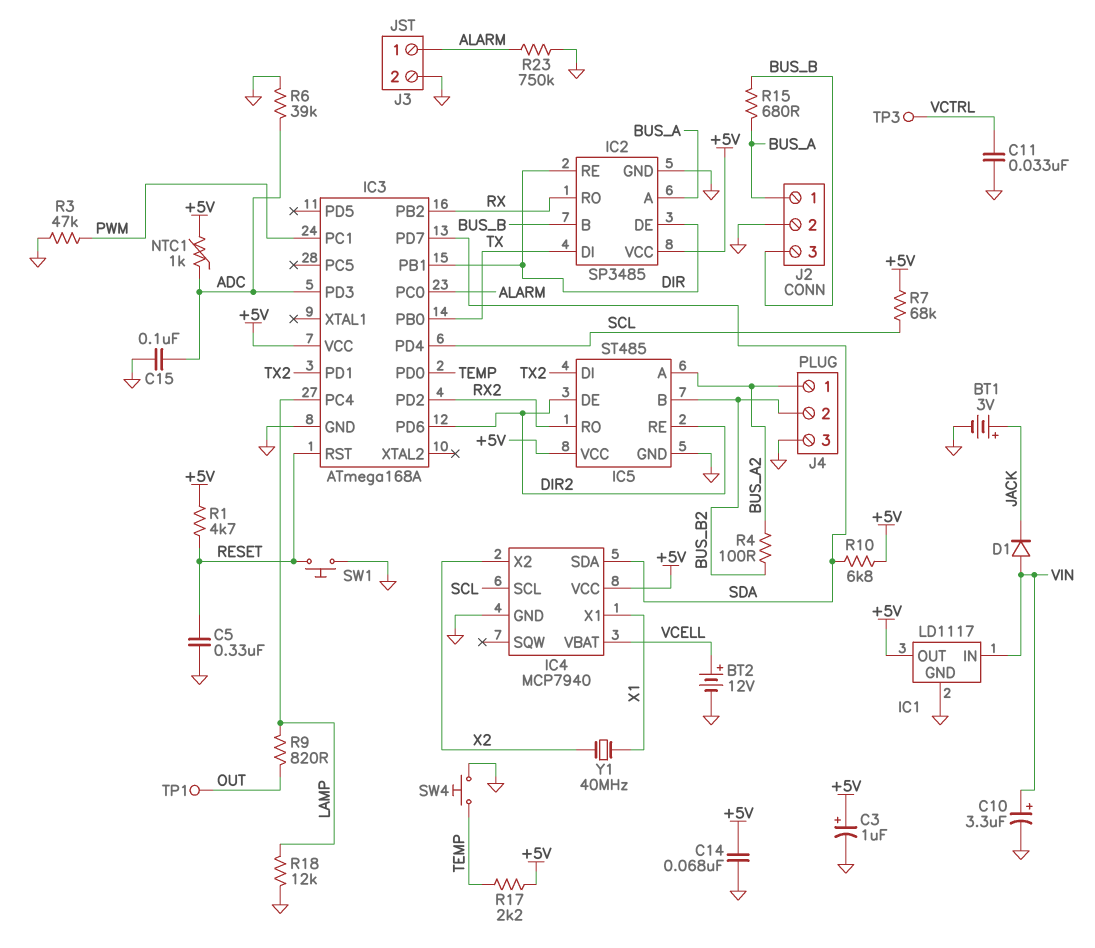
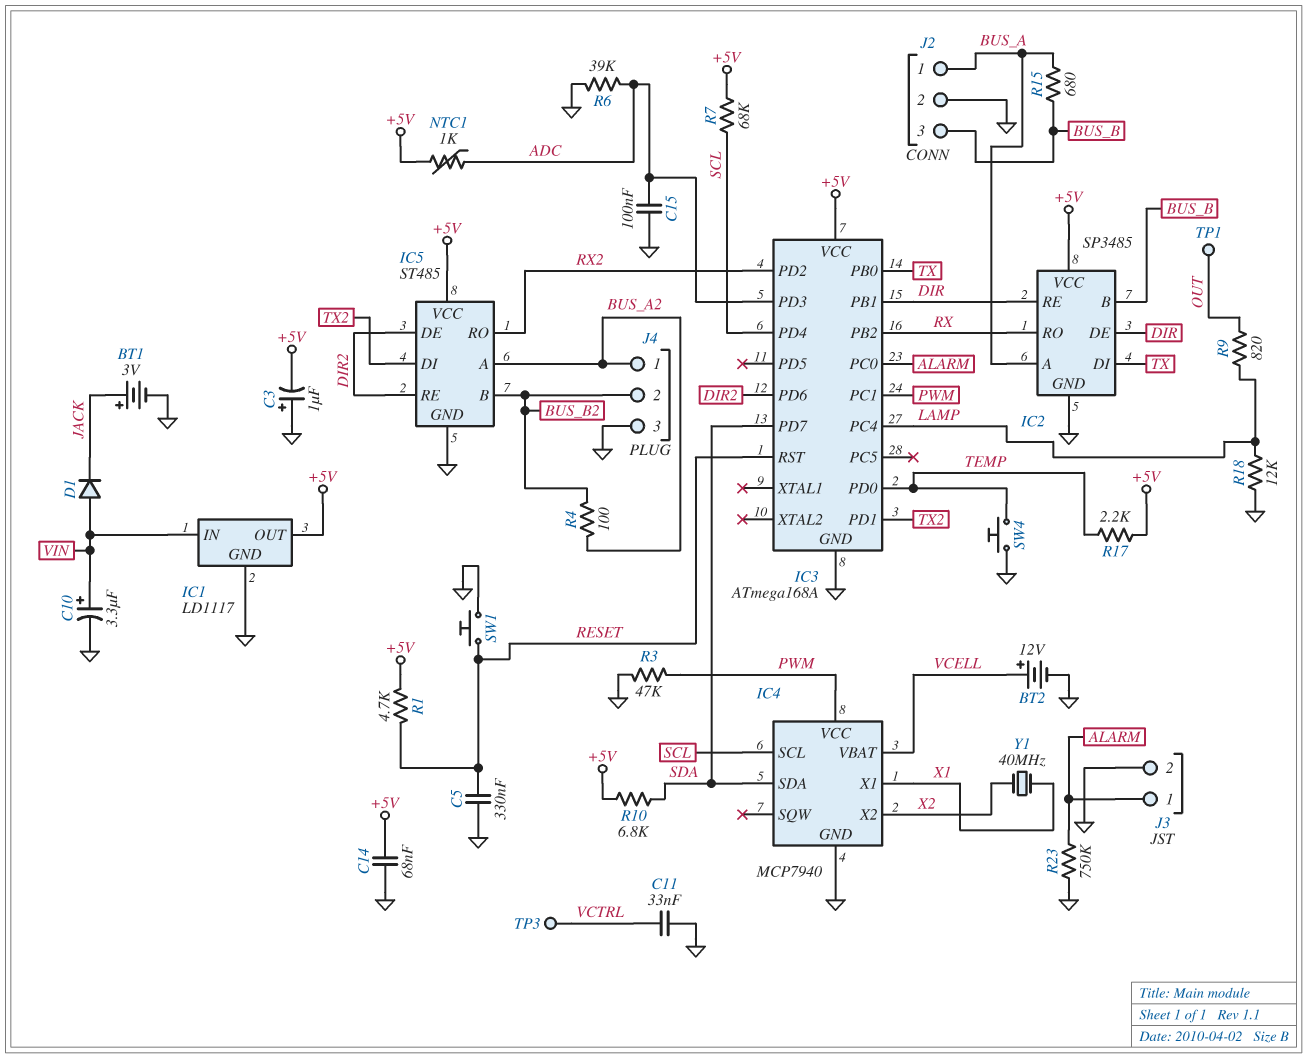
C3: 1uF (plus +5V, minus GND) -> 1uF (plus GND, minus +5V)
IC4 pin VCC: +5V -> PWM

